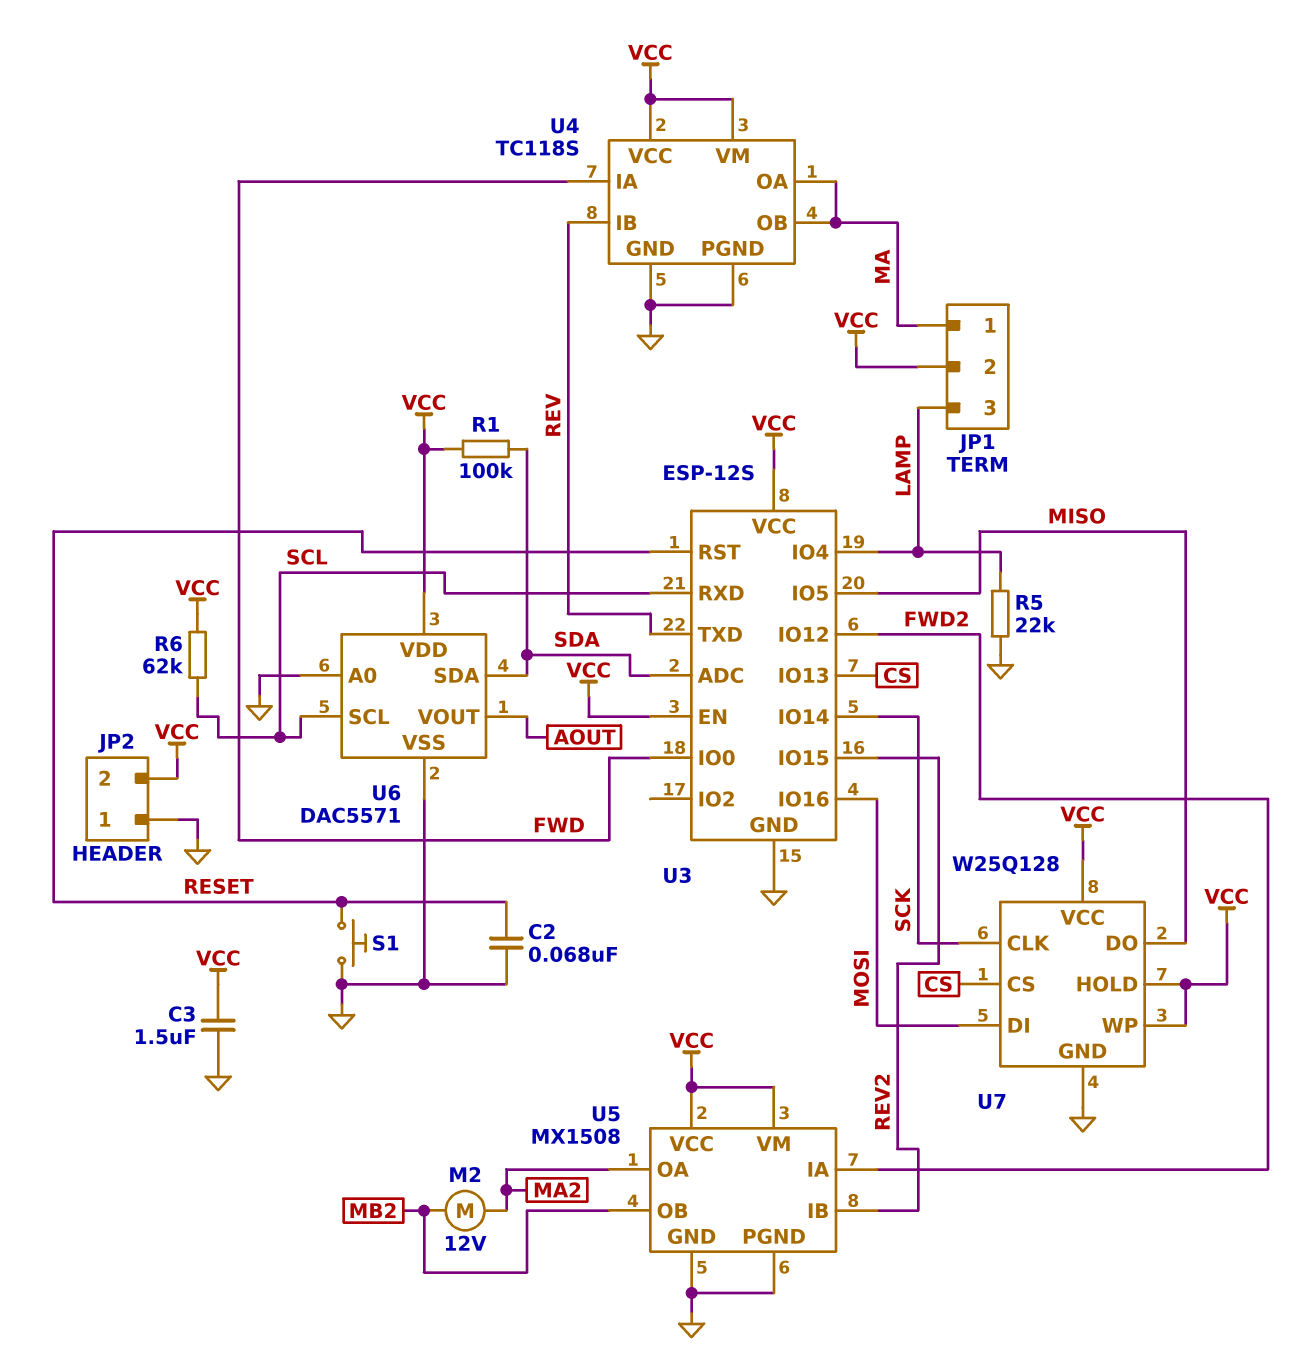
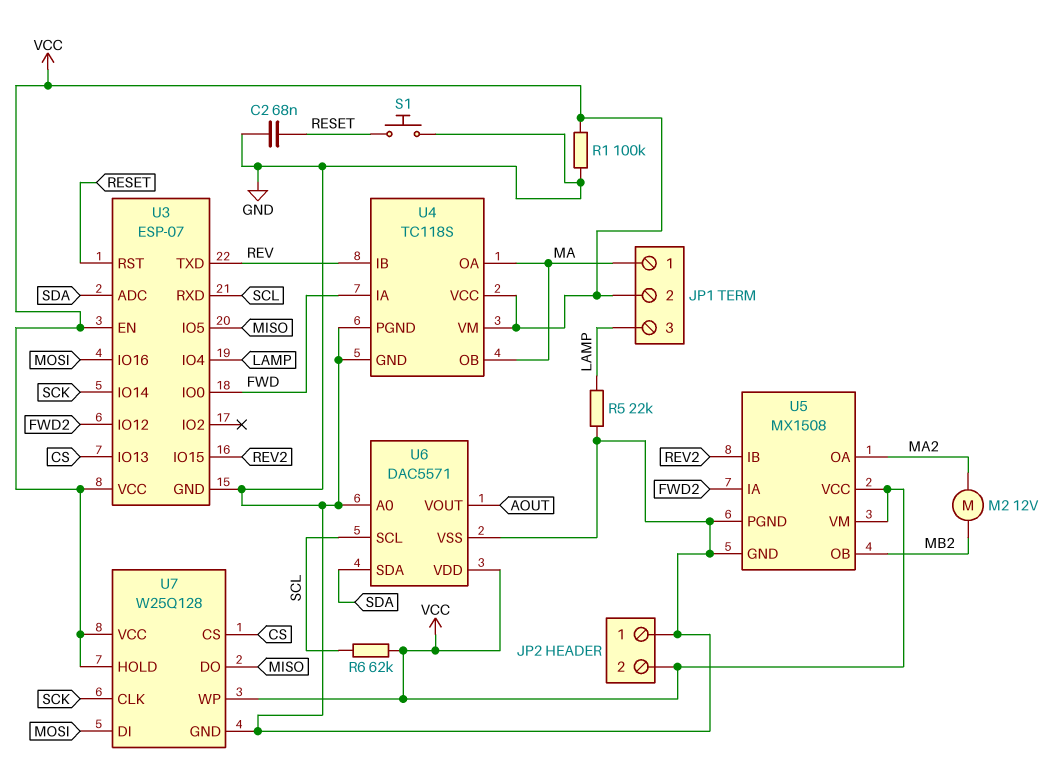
C3: 1.5uF (GND, VCC) -> none
R1: 100k (SDA, VCC) -> 100k (GND, VCC)
U3: ESP-12S -> ESP-07

